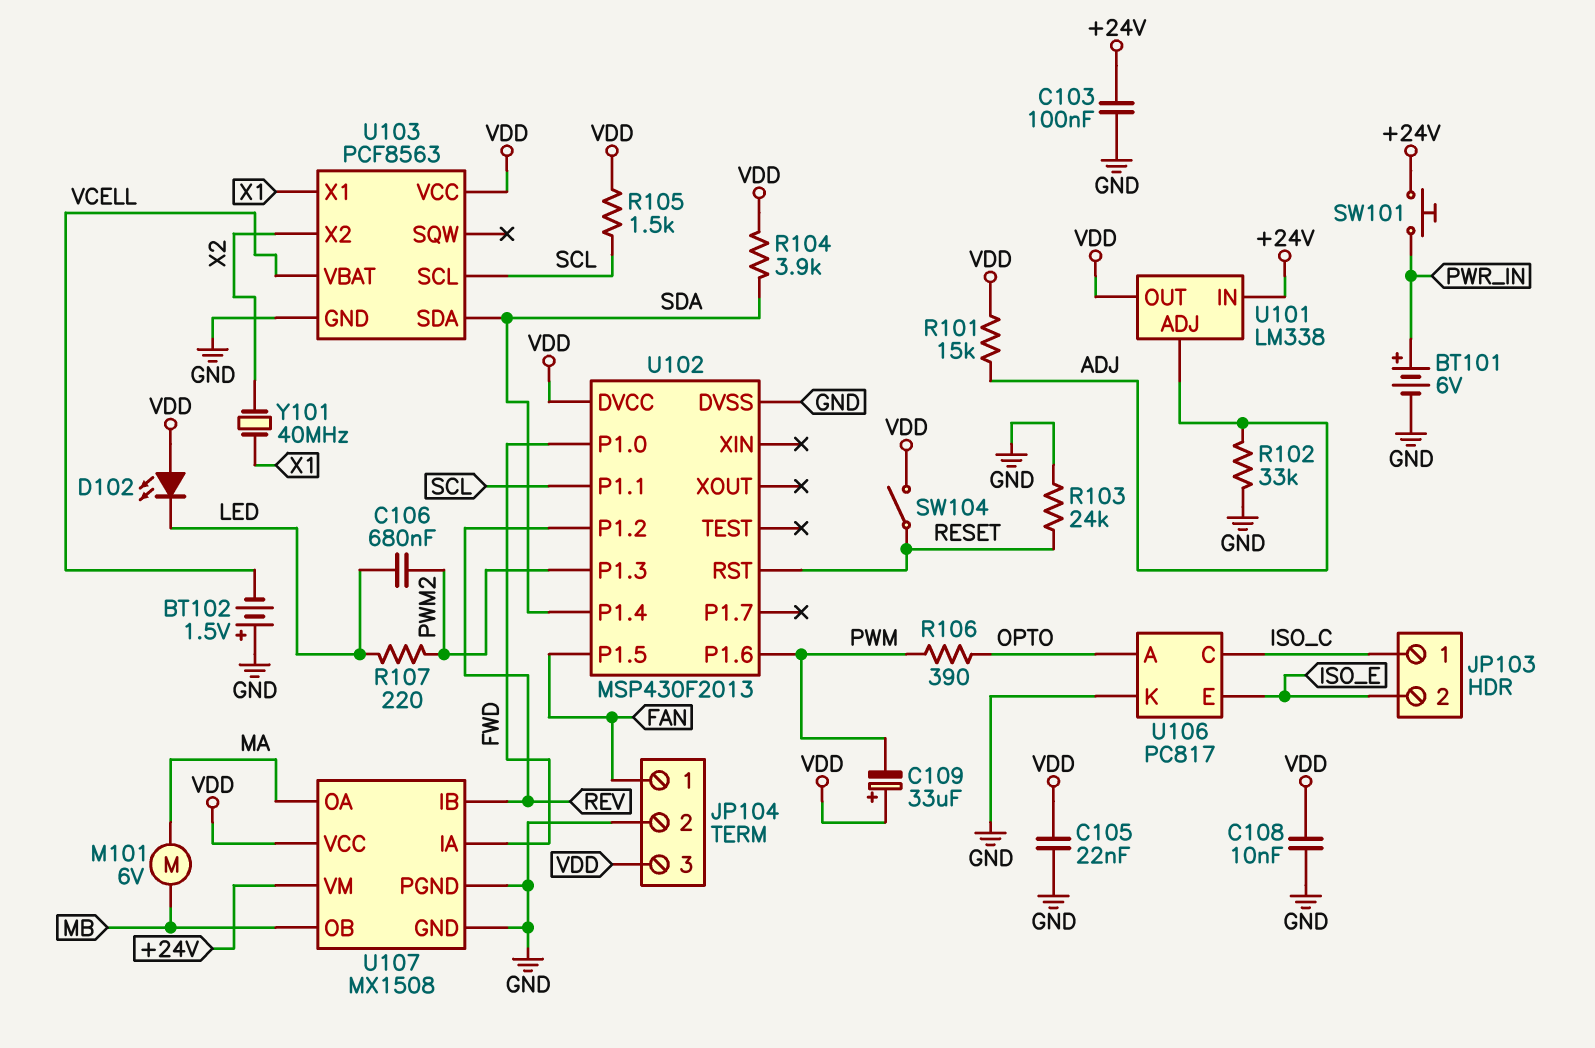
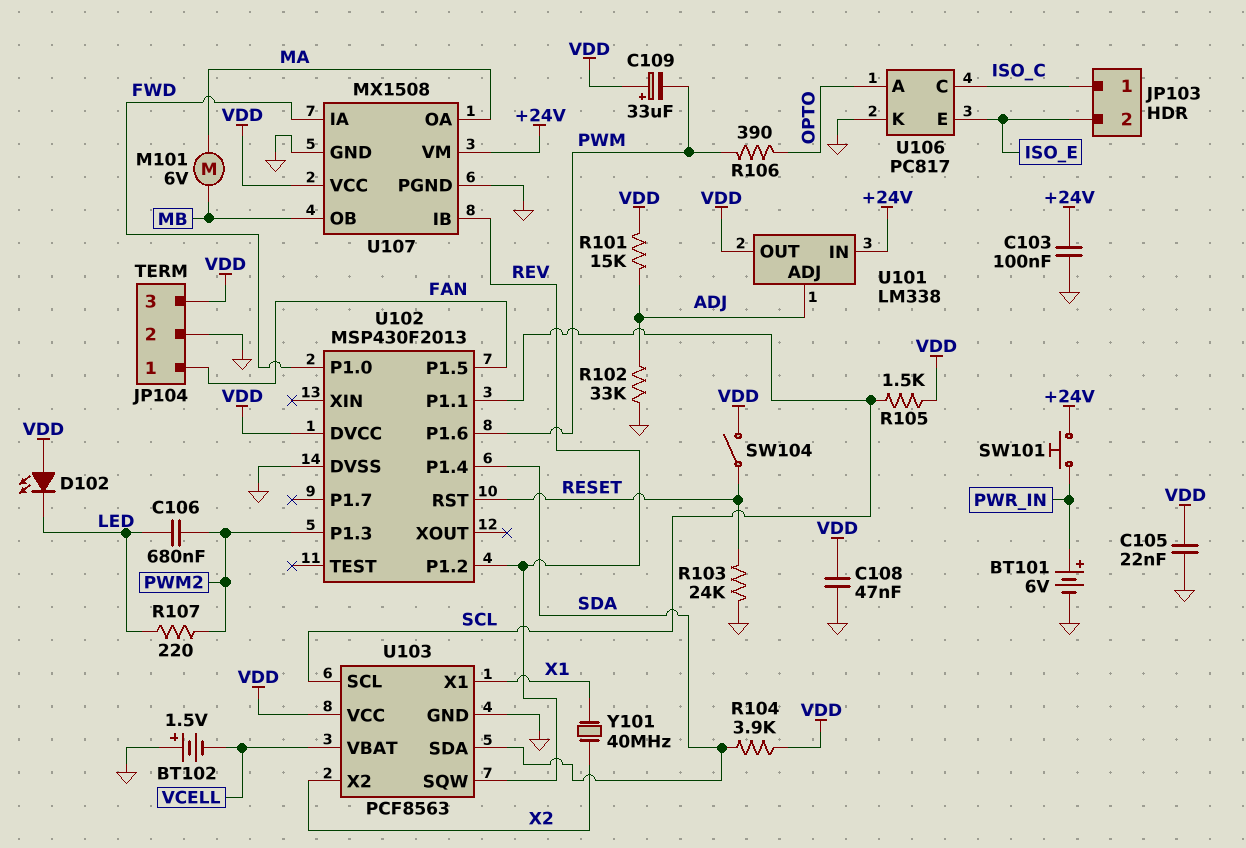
C108: 10nF (GND, VDD) -> 47nF (GND, VDD)
U103 pin SQW: none -> REV

